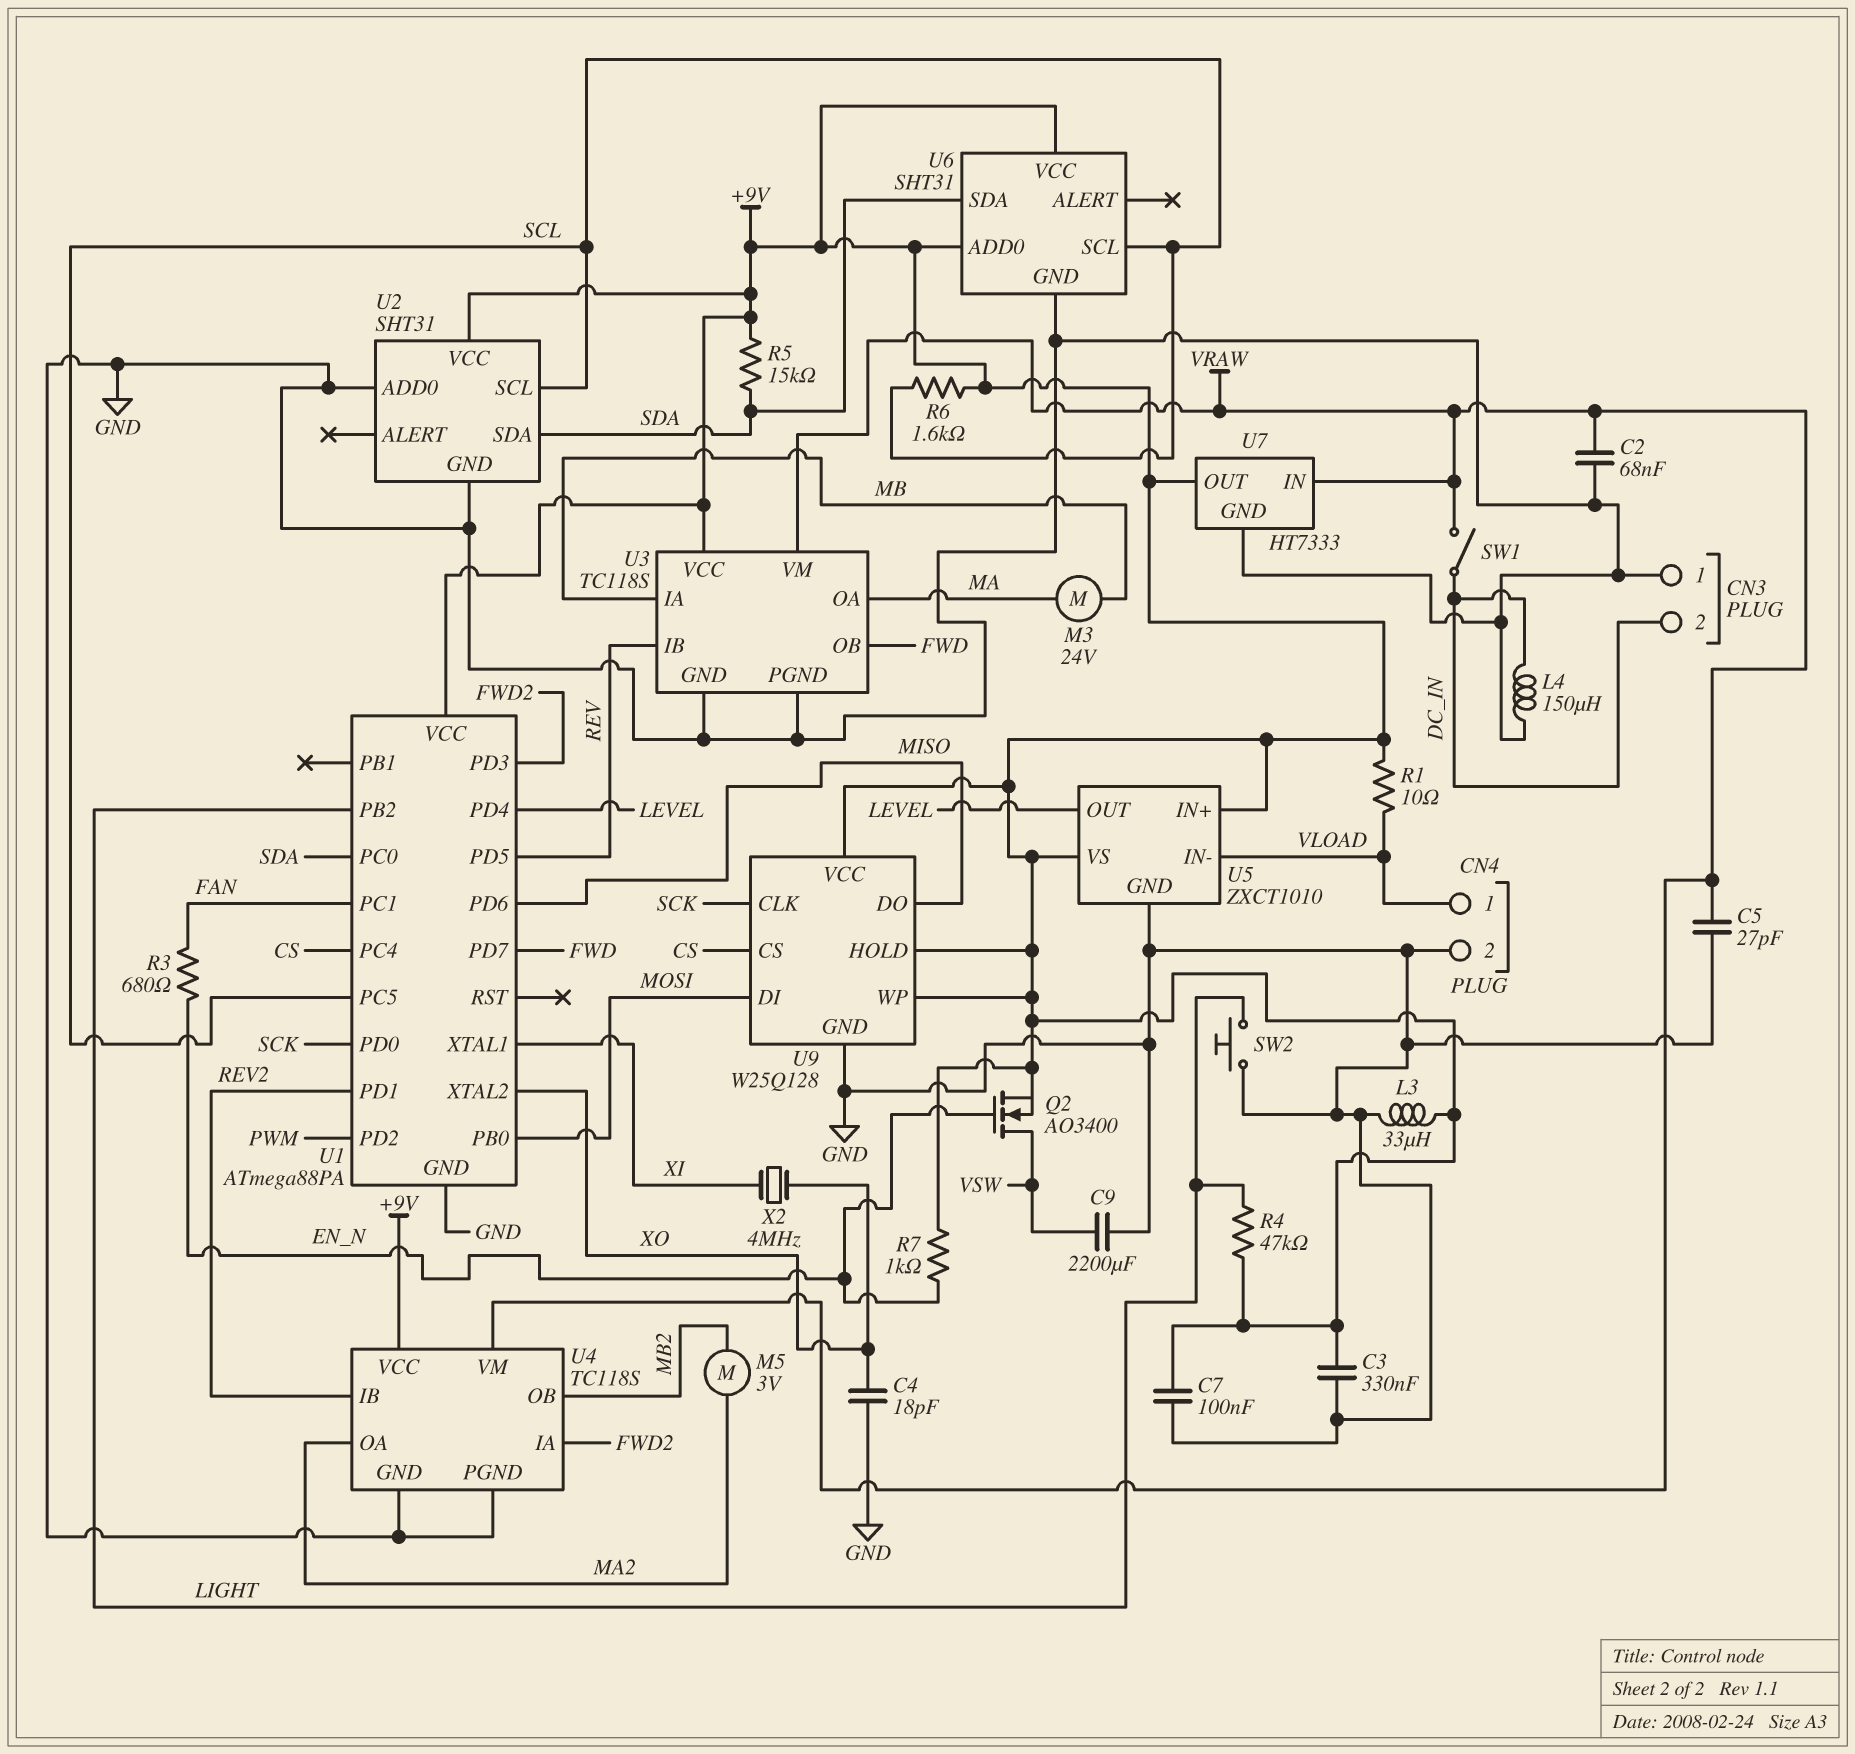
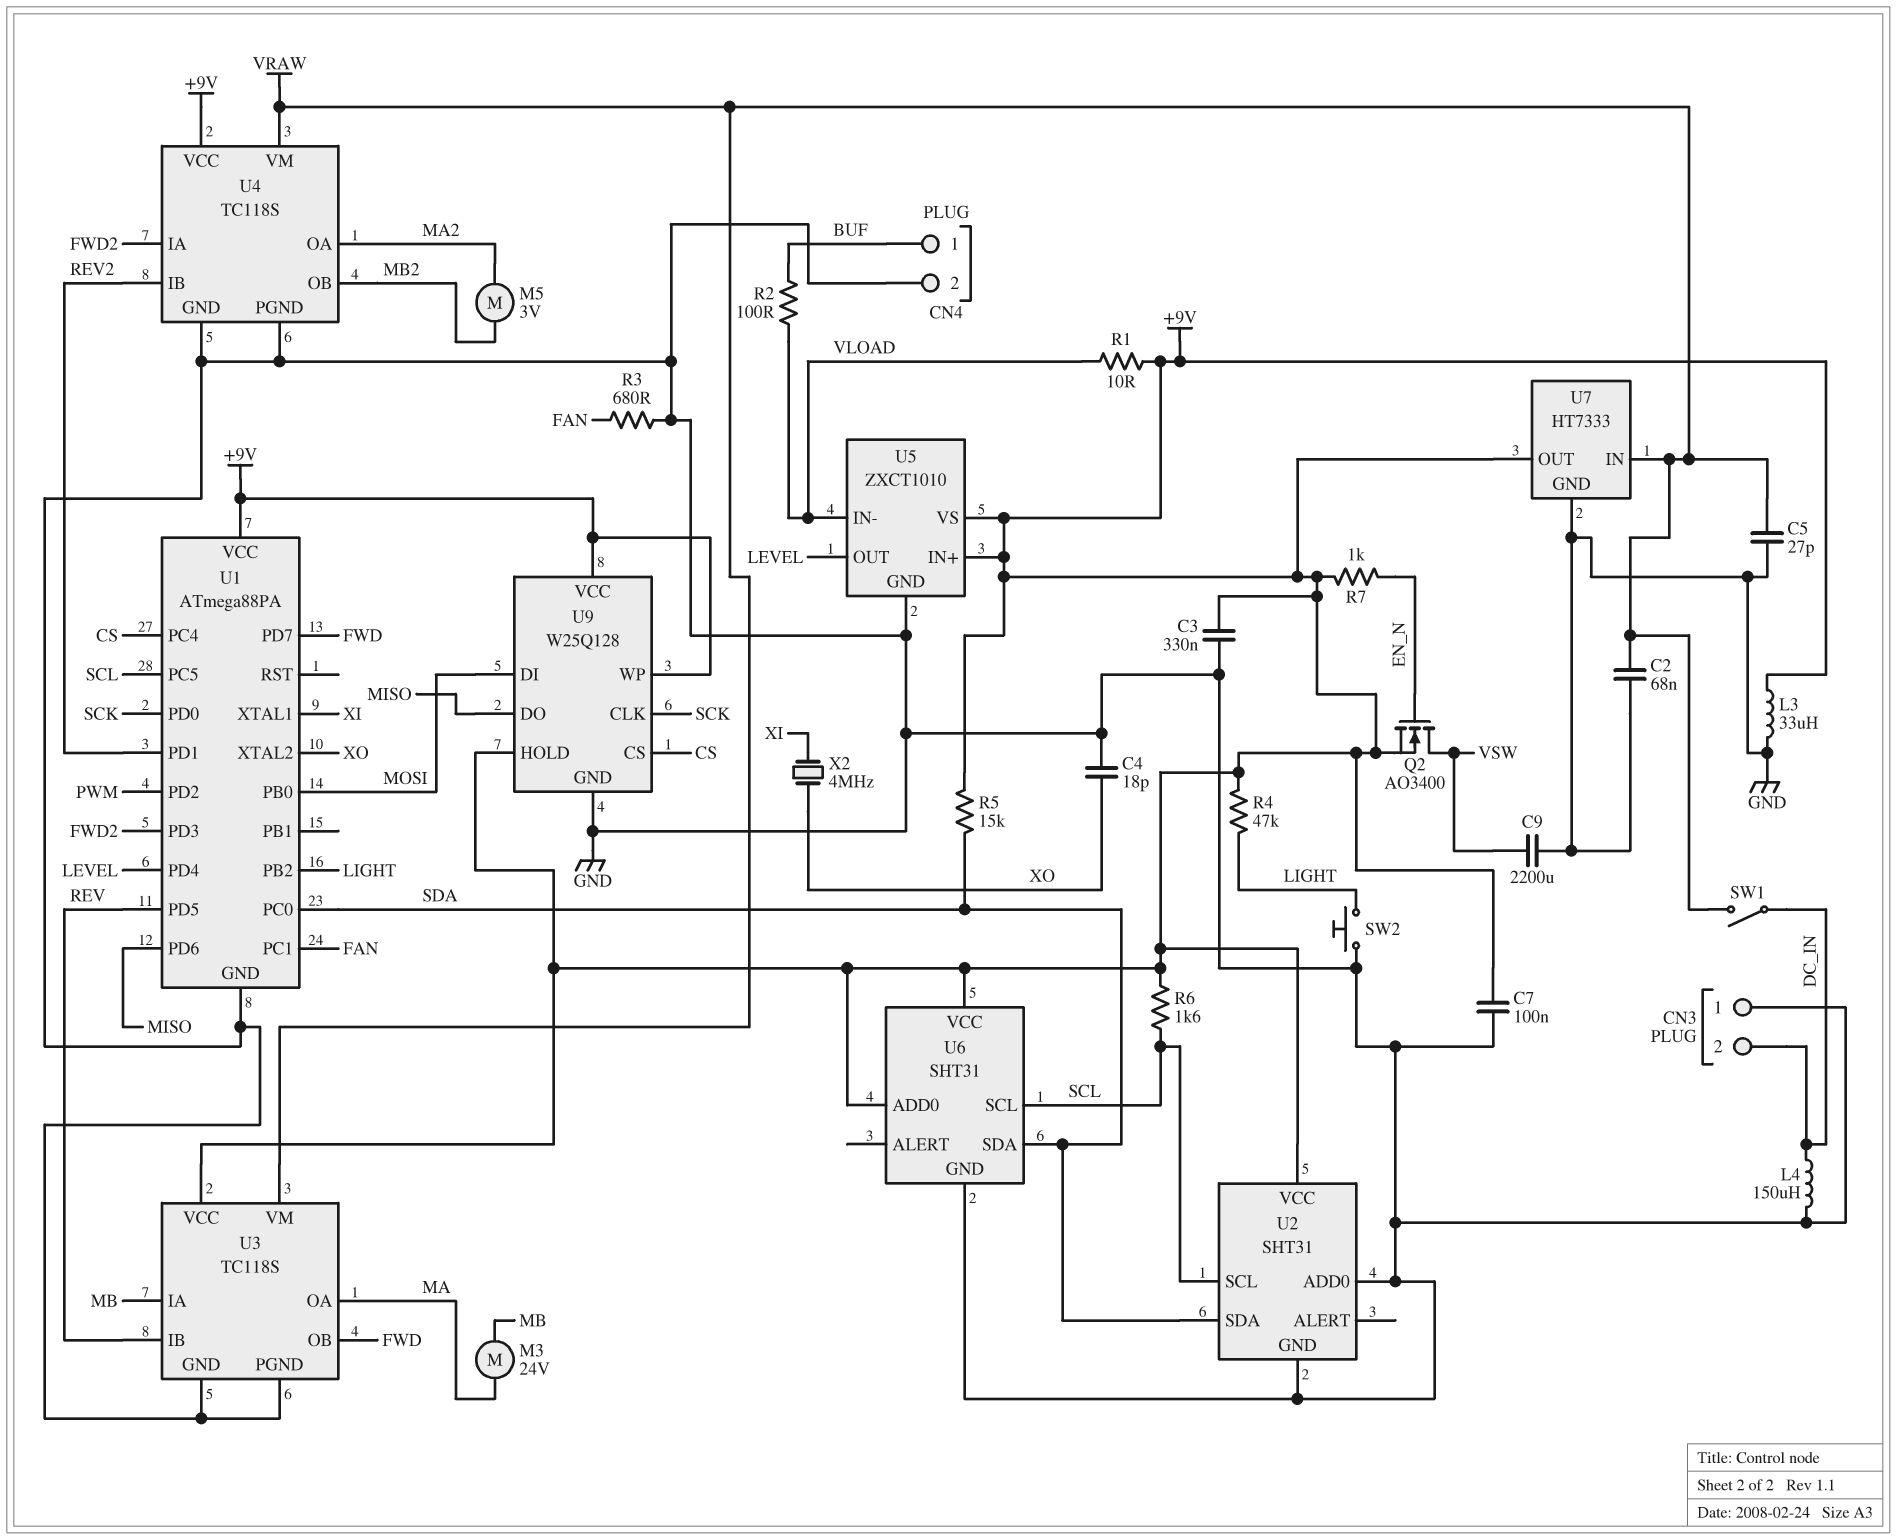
CN4 pin 1: VLOAD -> BUF
R2: none -> 100 (BUF, VLOAD)
R3: 680 (EN_N, FAN) -> 680 (FAN, GND)

